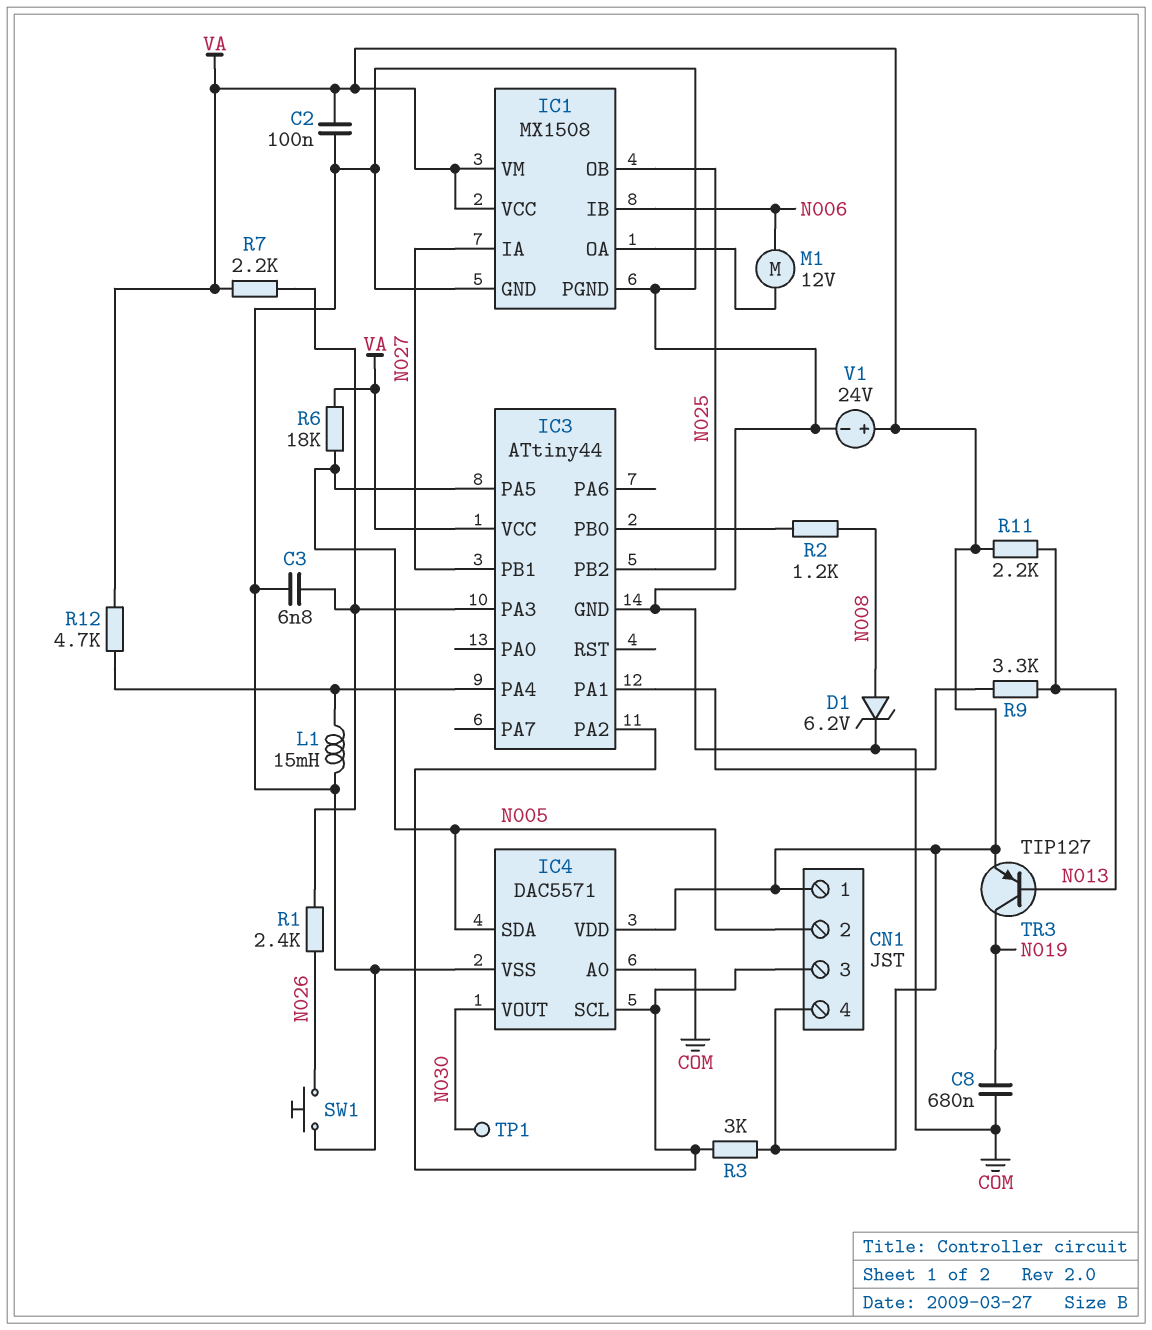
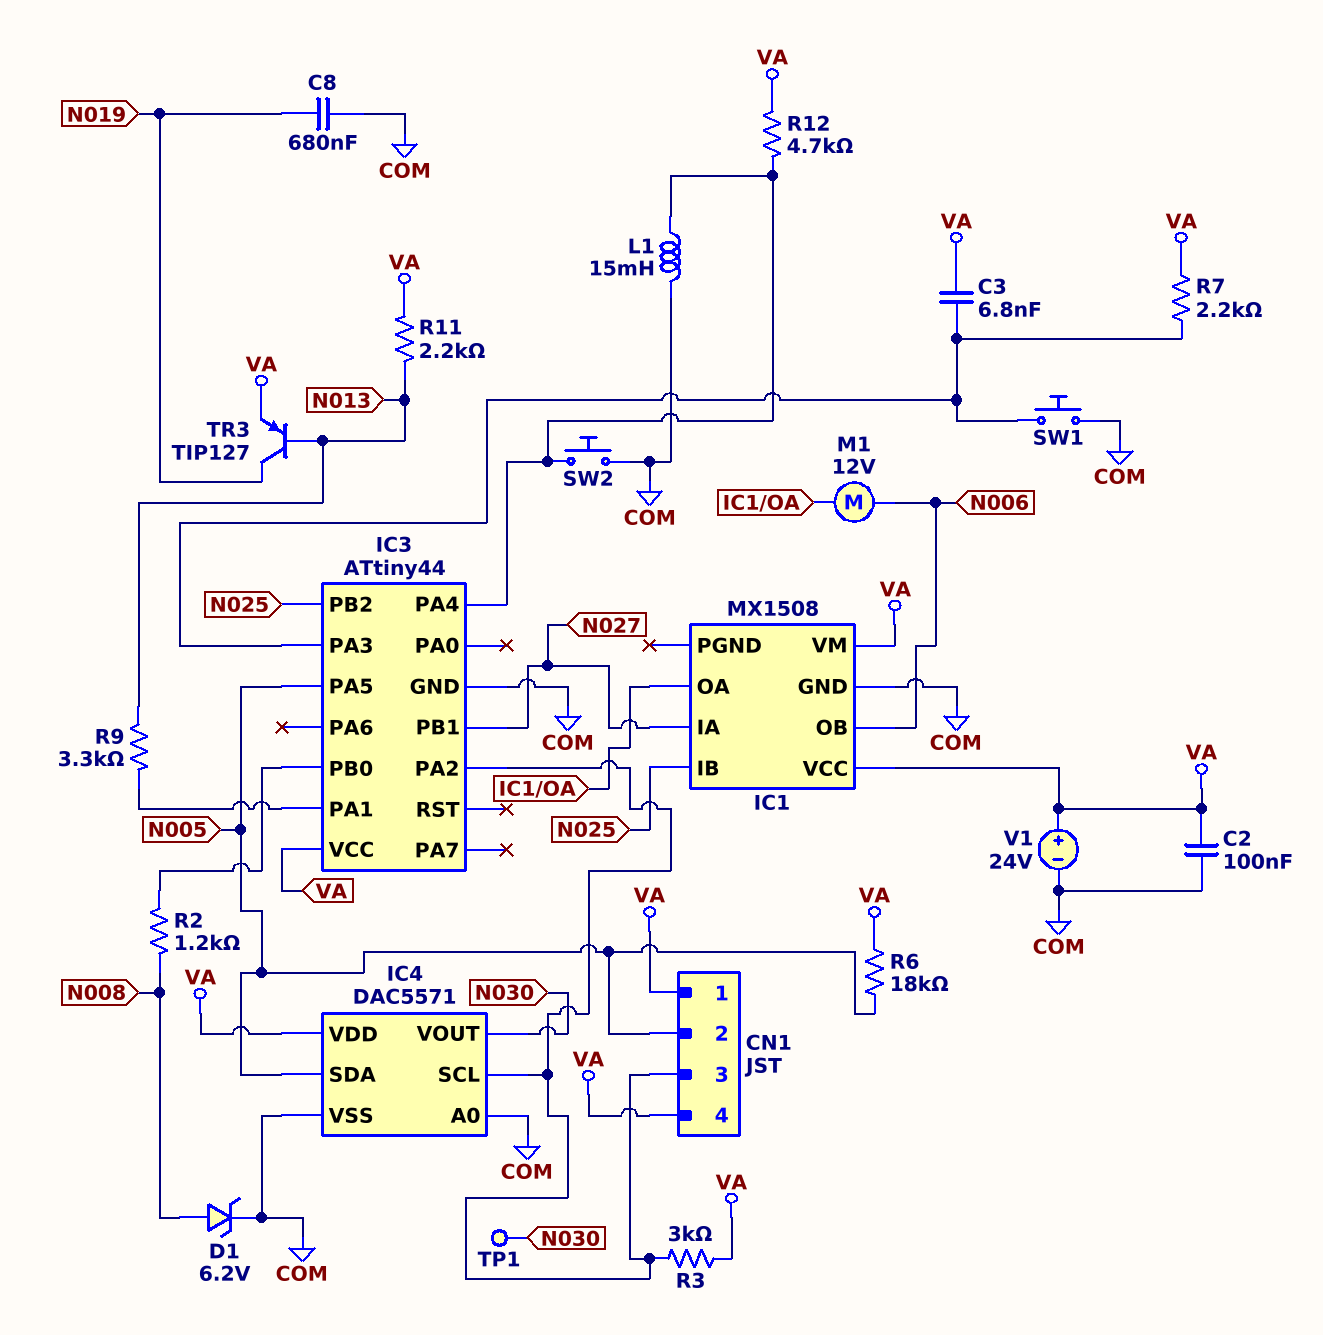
C3: 6.8nF (COM, IC3/PA3) -> 6.8nF (IC3/PA3, VA)
IC1 pin IB: N006 -> N025
IC1 pin OB: N025 -> N006
IC1 pin PGND: COM -> none
R1: 2.4k (IC3/PA3, N026) -> none
SW1: button (COM, N026) -> button (COM, IC3/PA3)
SW2: none -> button (COM, IC3/PA4)

